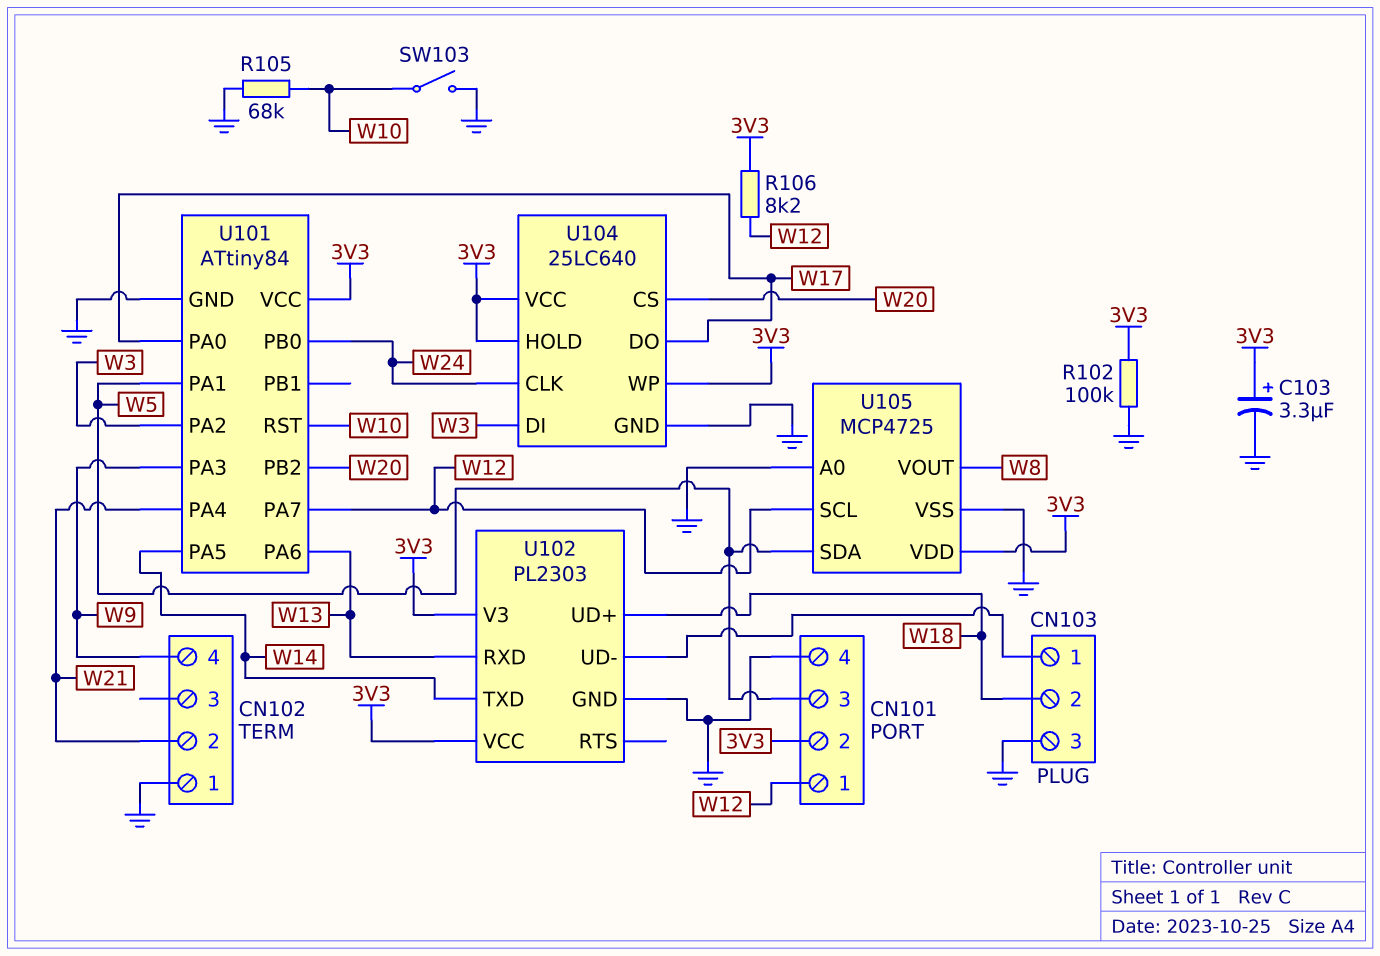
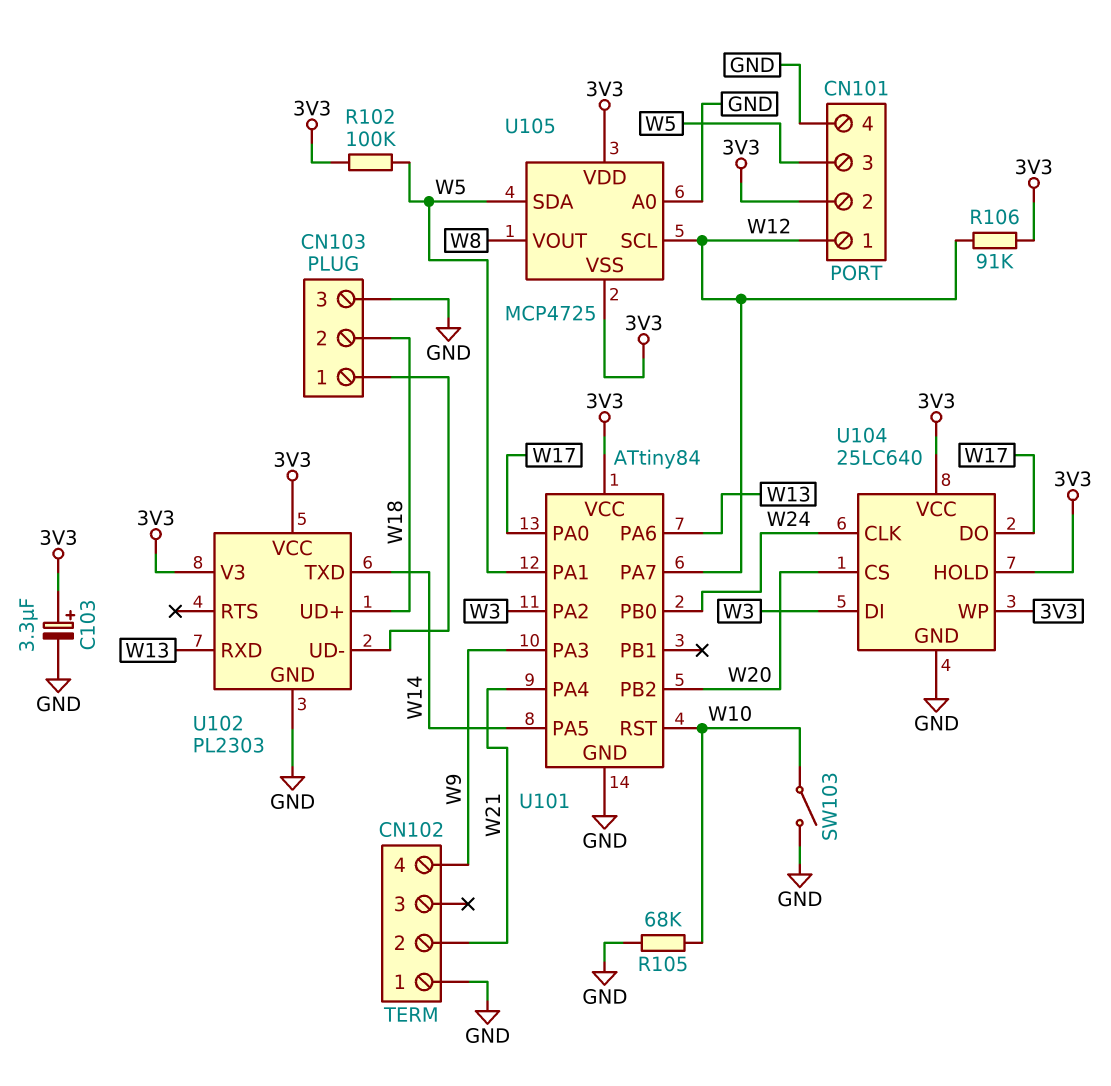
R102: 100k (3V3, GND) -> 100k (3V3, W5)
R106: 8.2k (3V3, W12) -> 91k (3V3, W12)
U105 pin VSS: GND -> 3V3

